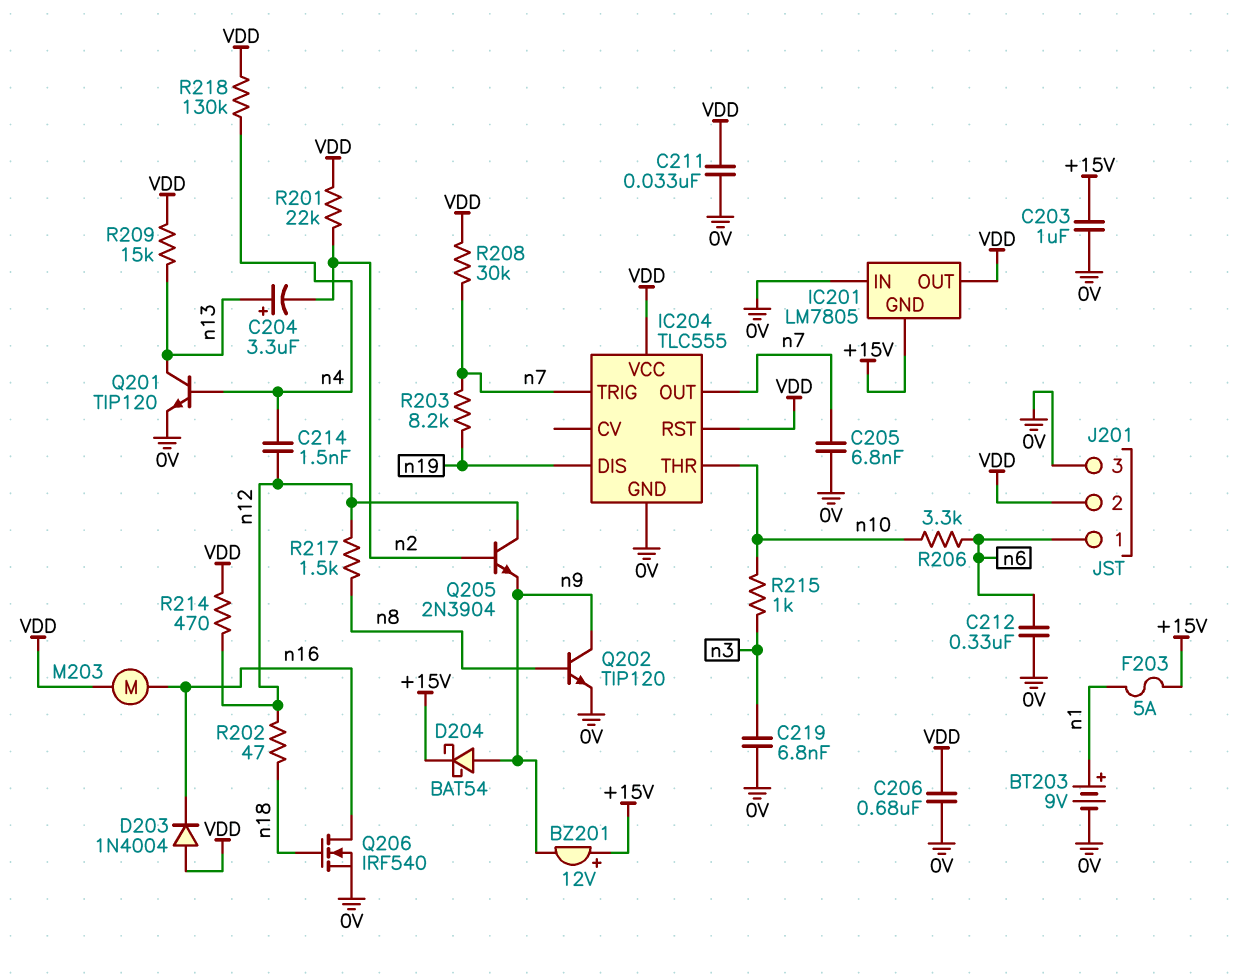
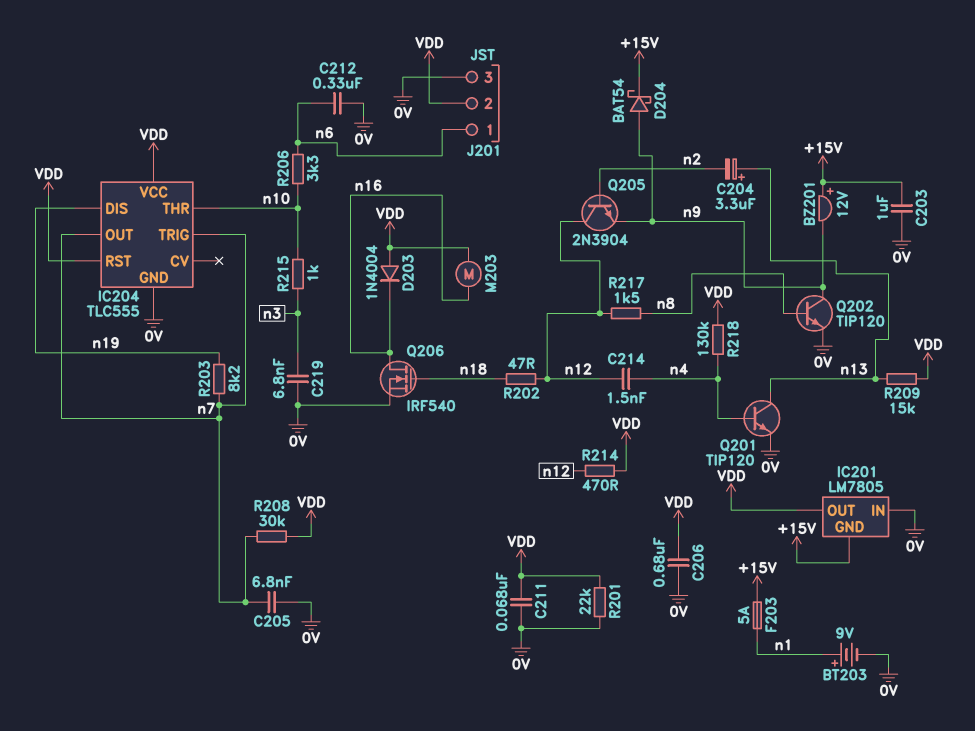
C211: 33nF (0V, VDD) -> 68nF (0V, VDD)
R201: 22k (VDD, n2) -> 22k (0V, VDD)

